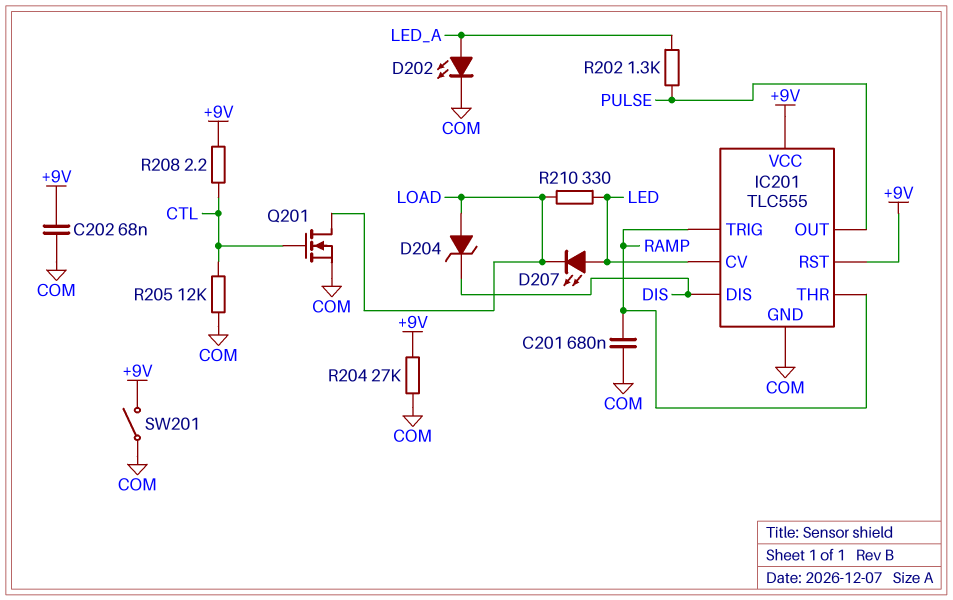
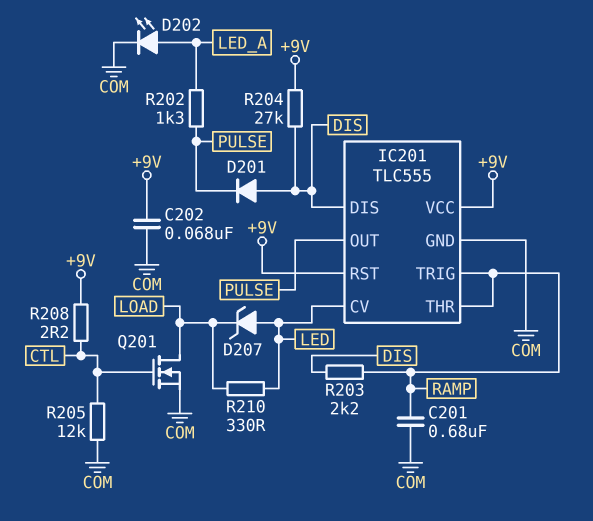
D201: none -> diode (A DIS, K PULSE)
D204: zener (A LOAD, K DIS) -> none
D207: LED (A LED, K LOAD) -> zener (A LED, K LOAD)
R203: none -> 2.2k (DIS, RAMP)
R204: 27k (+9V, COM) -> 27k (+9V, DIS)
SW201: switch (+9V, COM) -> none

